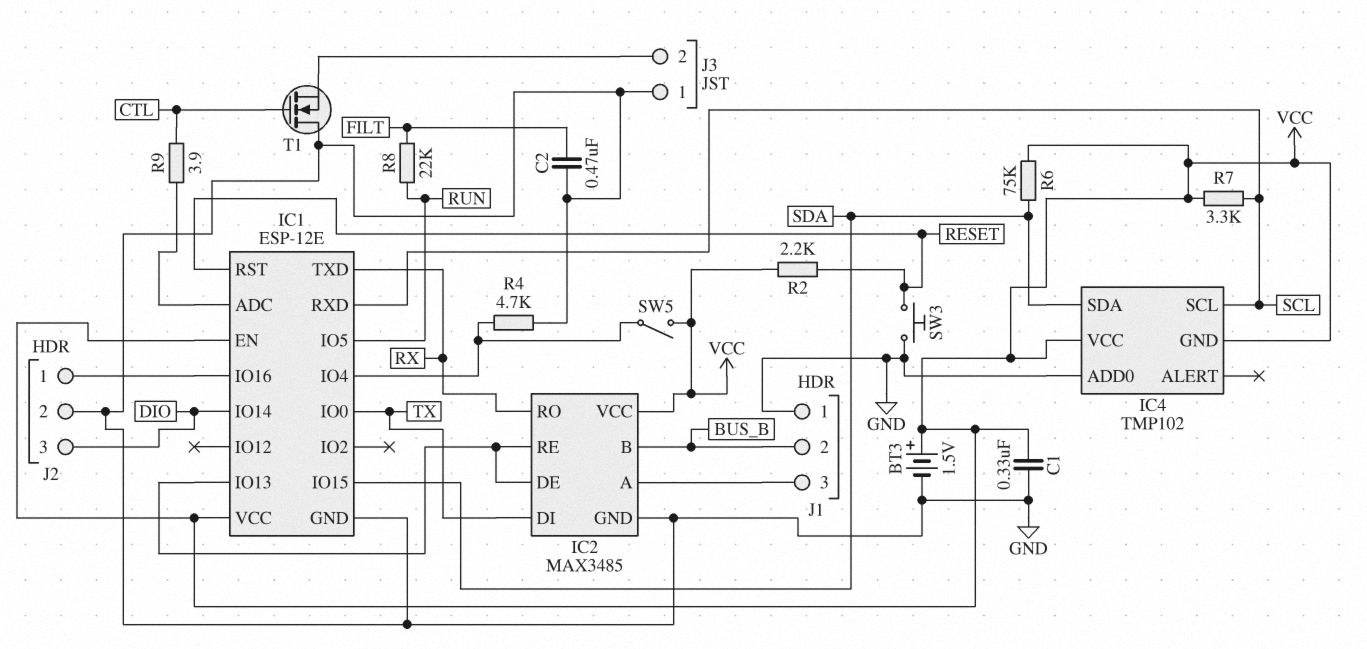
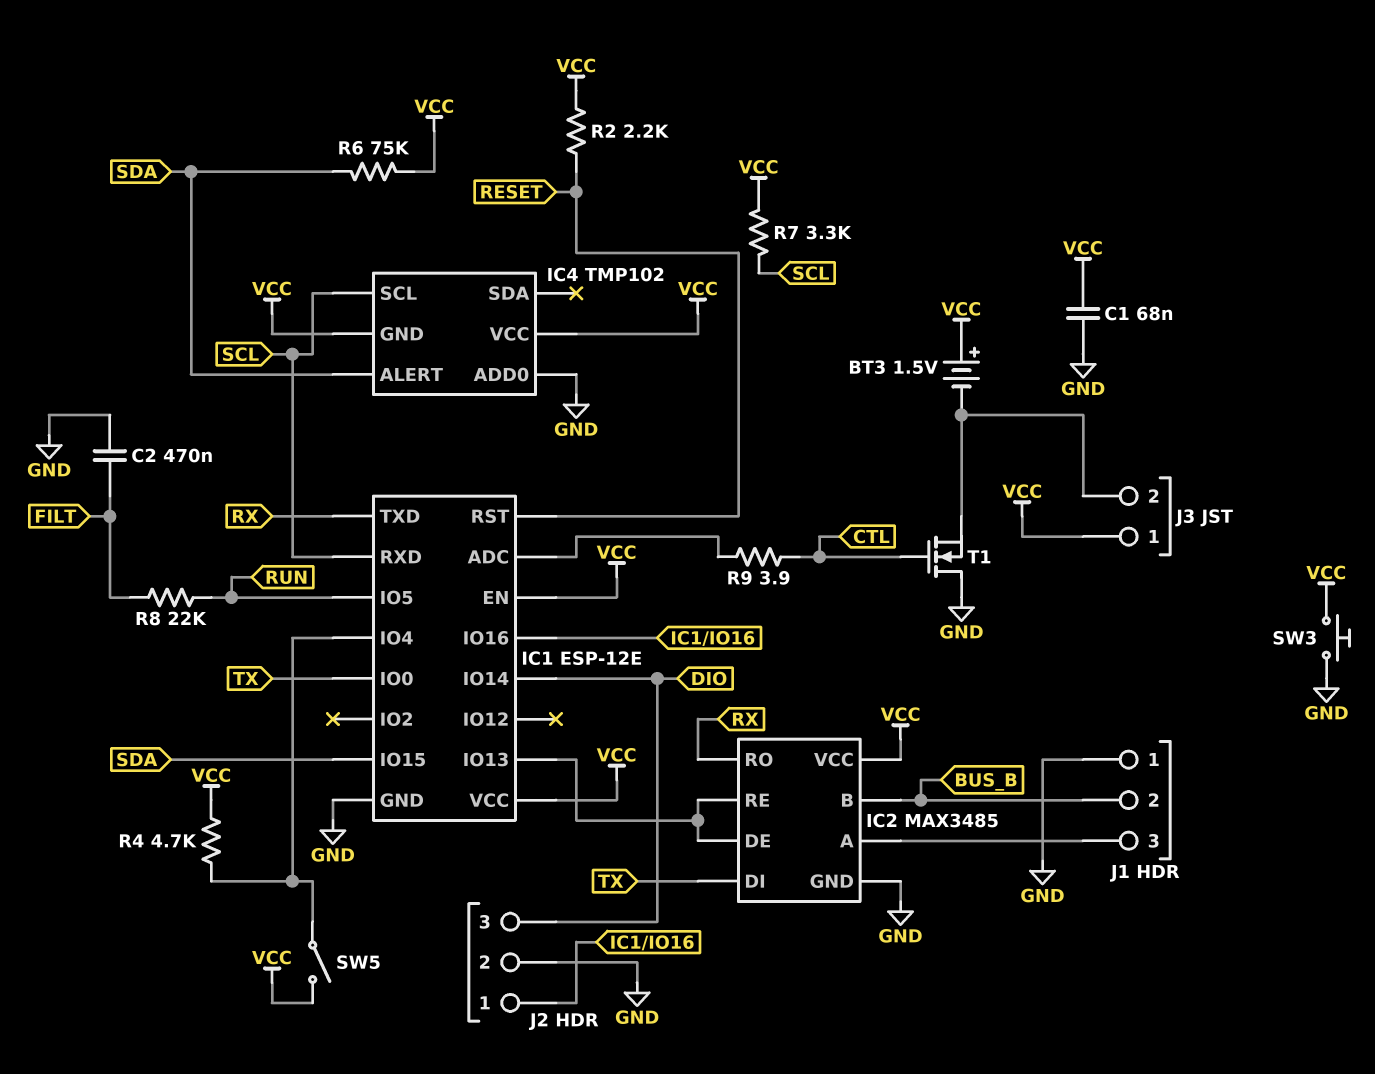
BT3: 1.5V (plus VCC, minus GND) -> 1.5V (plus VCC, minus J3/2)
C1: 330nF (GND, VCC) -> 68nF (GND, VCC)
IC4 pin ALERT: none -> SDA
IC4 pin SDA: SDA -> none
J3 pin 1: GND -> VCC
R4: 4.7k (GND, IC1/IO4) -> 4.7k (IC1/IO4, VCC)
SW3: button (GND, RESET) -> button (GND, VCC)

